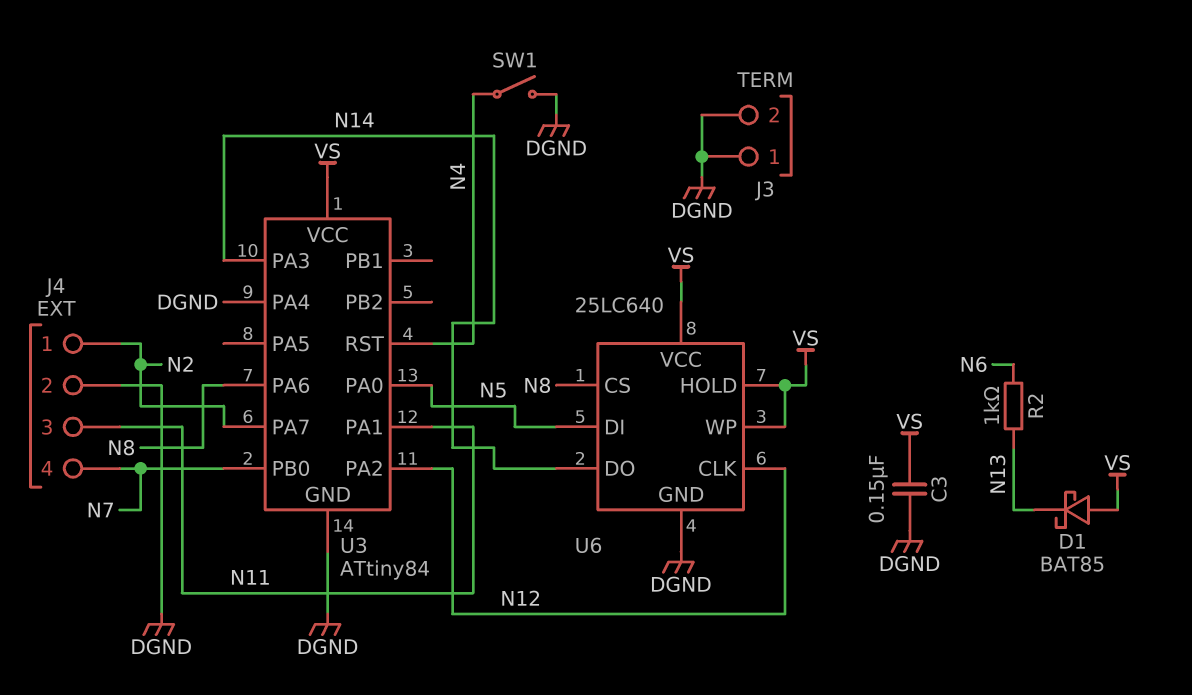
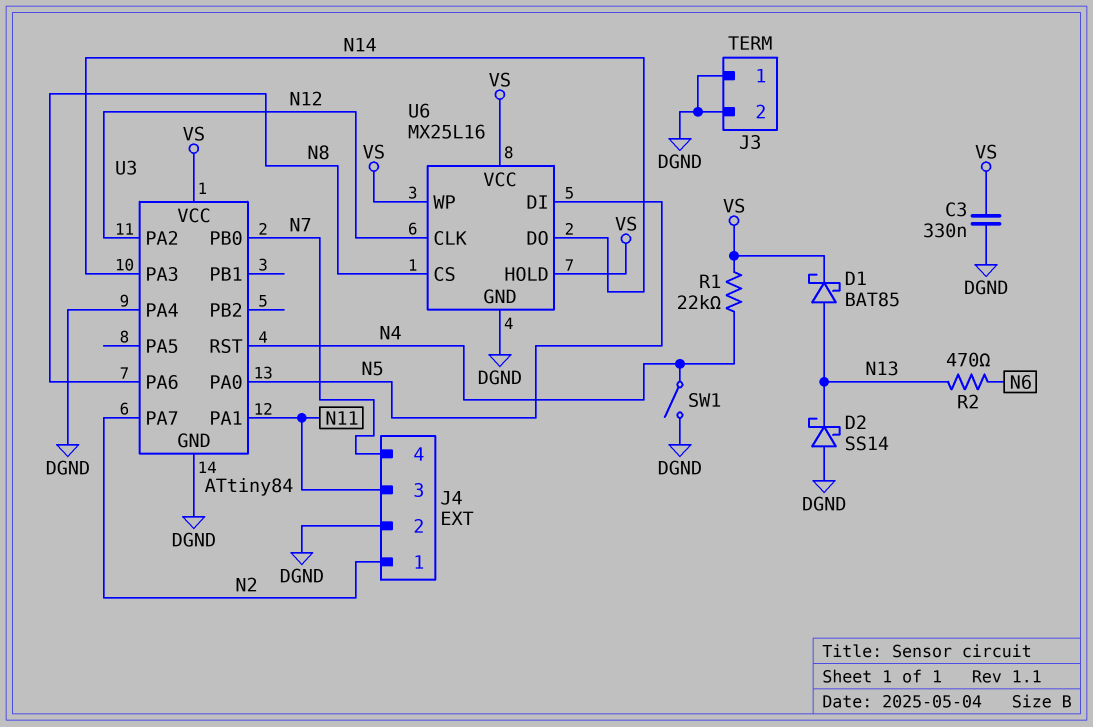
C3: 150nF (DGND, VS) -> 330nF (DGND, VS)
D1: schottky BAT85 (A VS, K N13) -> schottky BAT85 (A N13, K VS)
D2: none -> schottky SS14 (A DGND, K N13)
R1: none -> 22k (N4, VS)
R2: 1k (N6, N13) -> 470 (N6, N13)
U6: 25LC640 -> MX25L16

